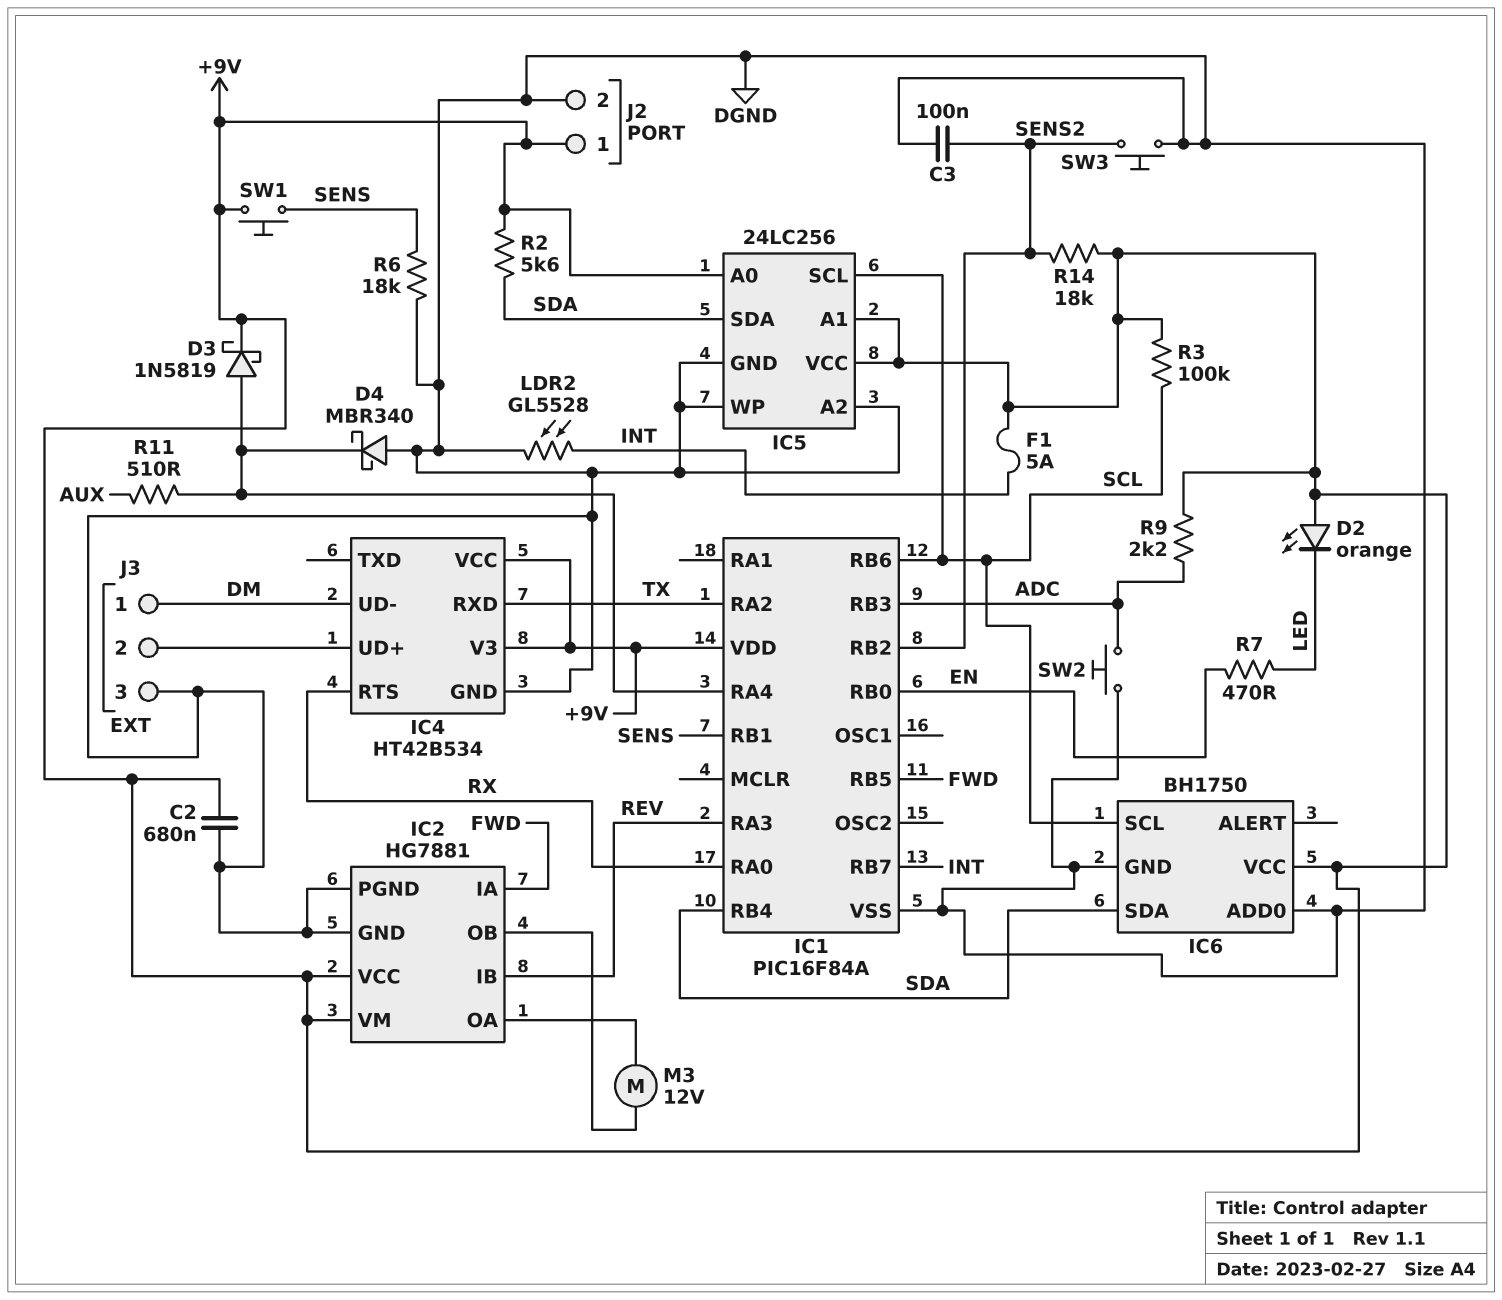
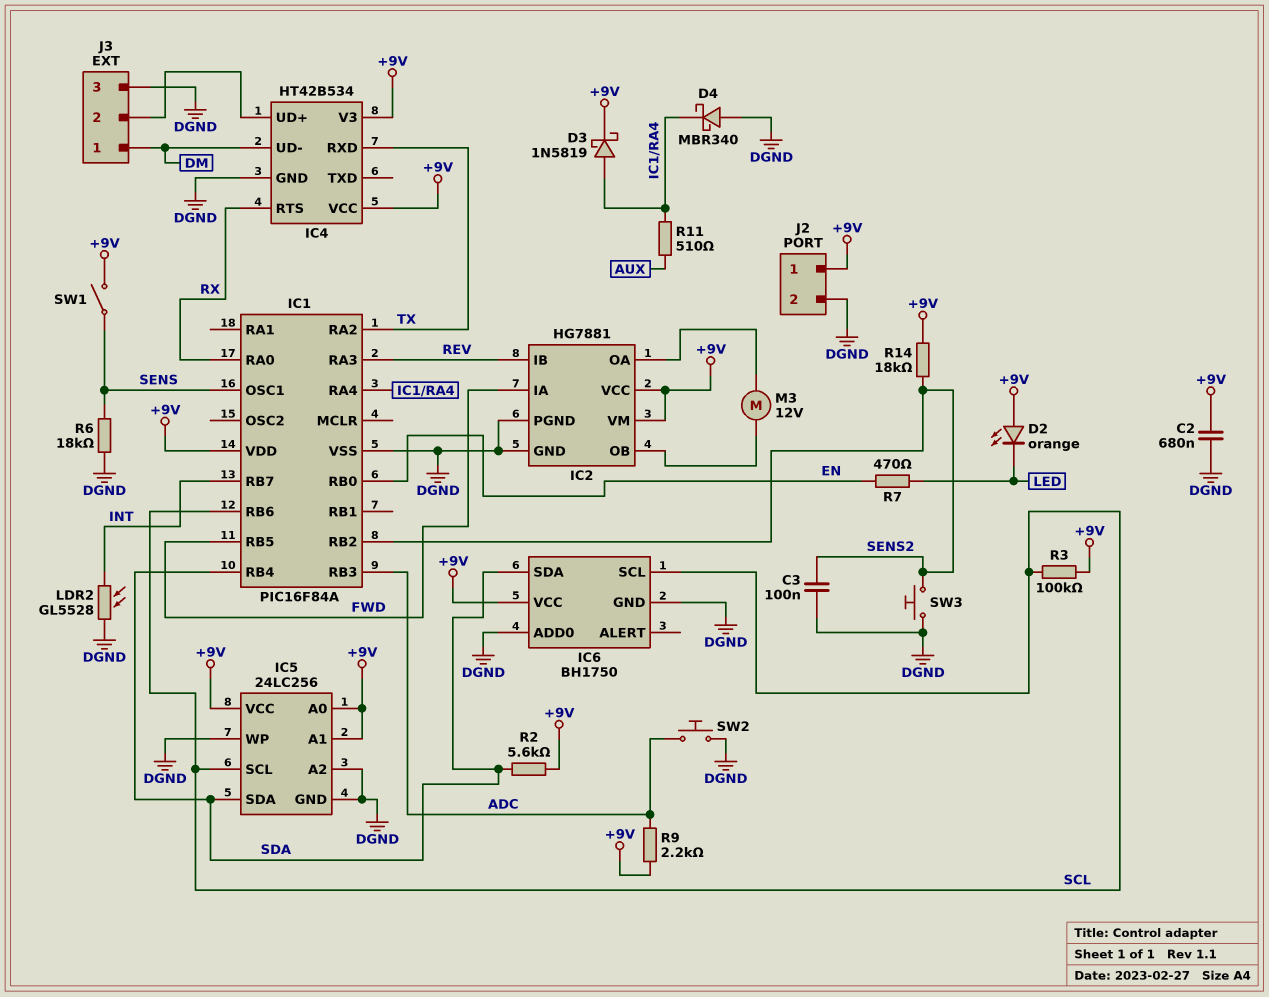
F1: 5A (+9V, INT) -> none
IC1 pin OSC1: none -> SENS
IC1 pin RB1: SENS -> none
SW1: button (+9V, SENS) -> switch (+9V, SENS)

